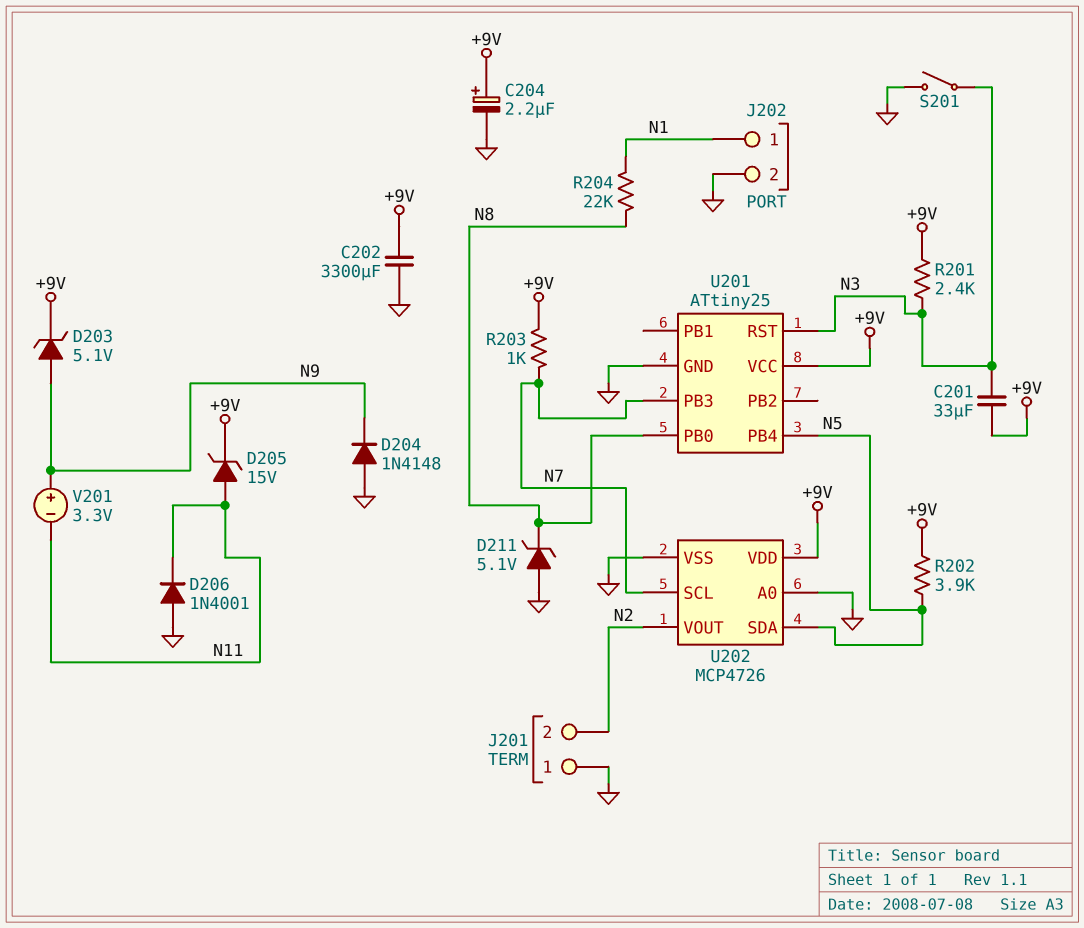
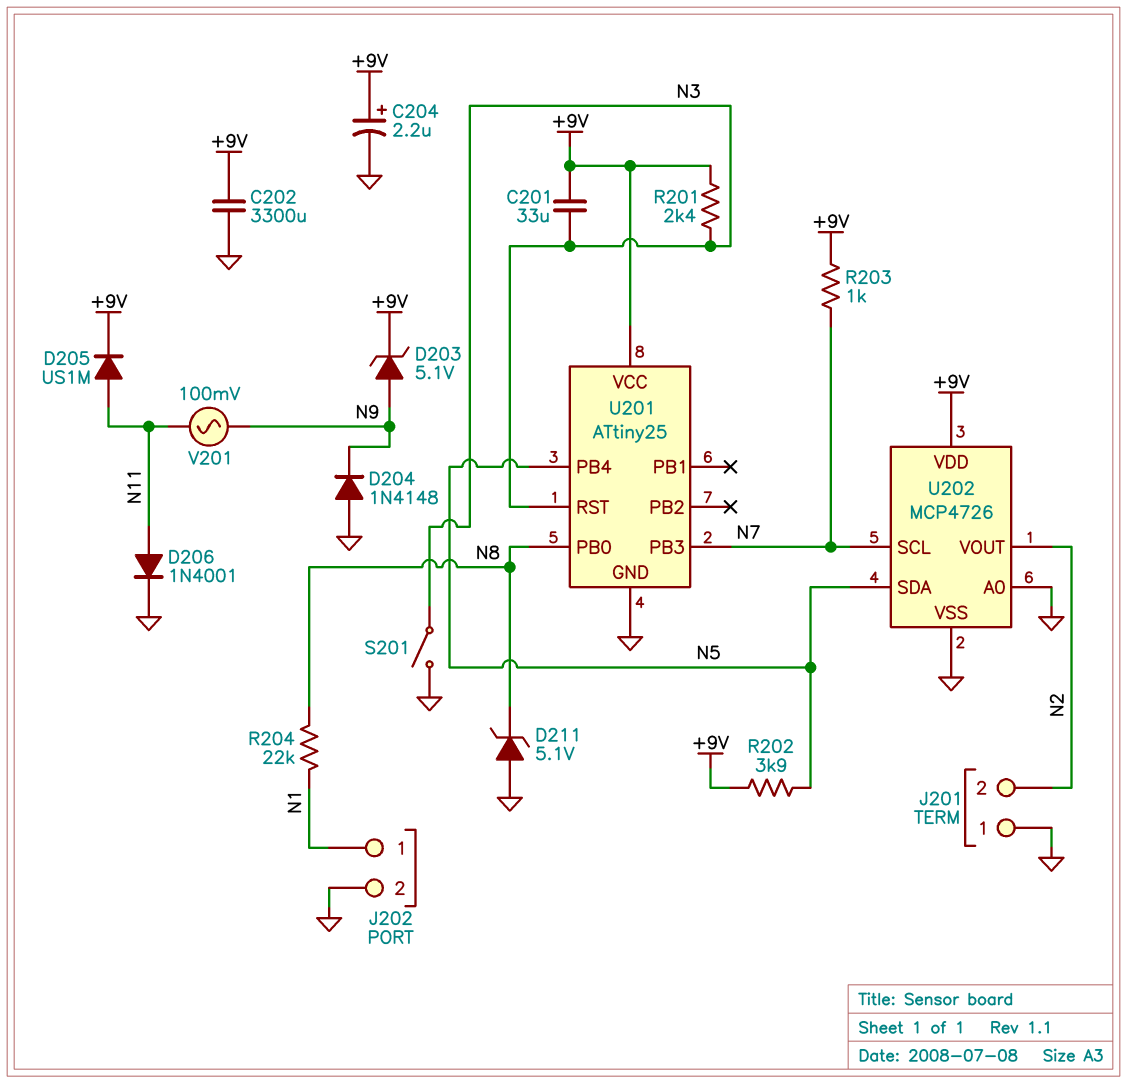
D205: zener 15V (A N11, K +9V) -> diode US1M (A N11, K +9V)
D206: diode 1N4001 (A GND, K N11) -> diode 1N4001 (A N11, K GND)
V201: 3.3V (plus N9, minus N11) -> AC 100mV (N9, N11)

